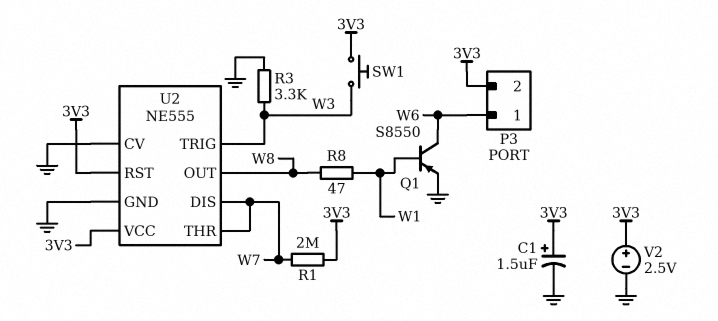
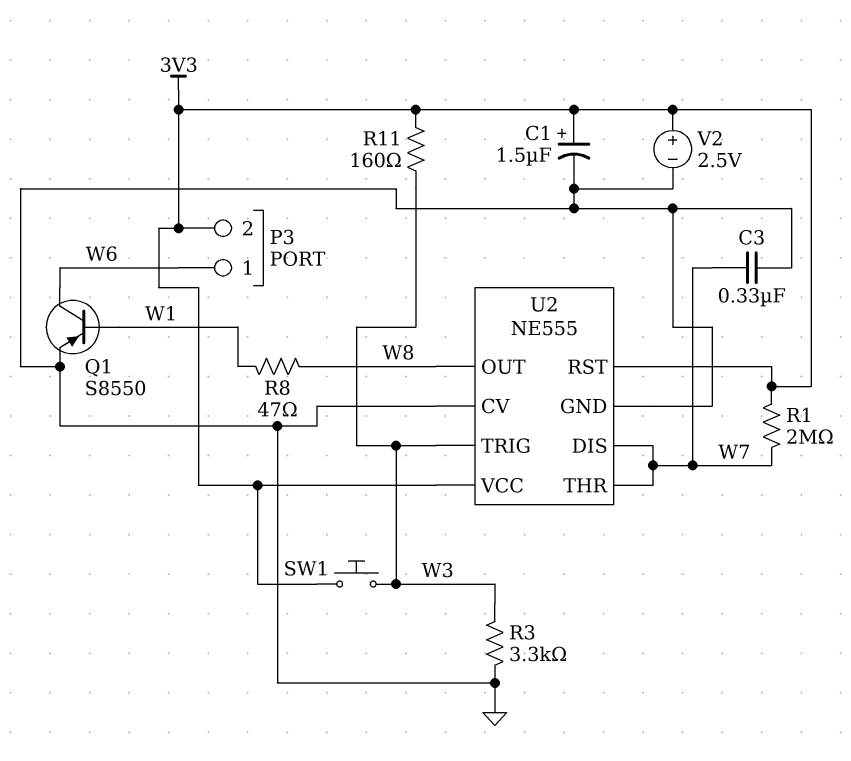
C3: none -> 330nF (GND, W7)
R11: none -> 160 (3V3, W3)

